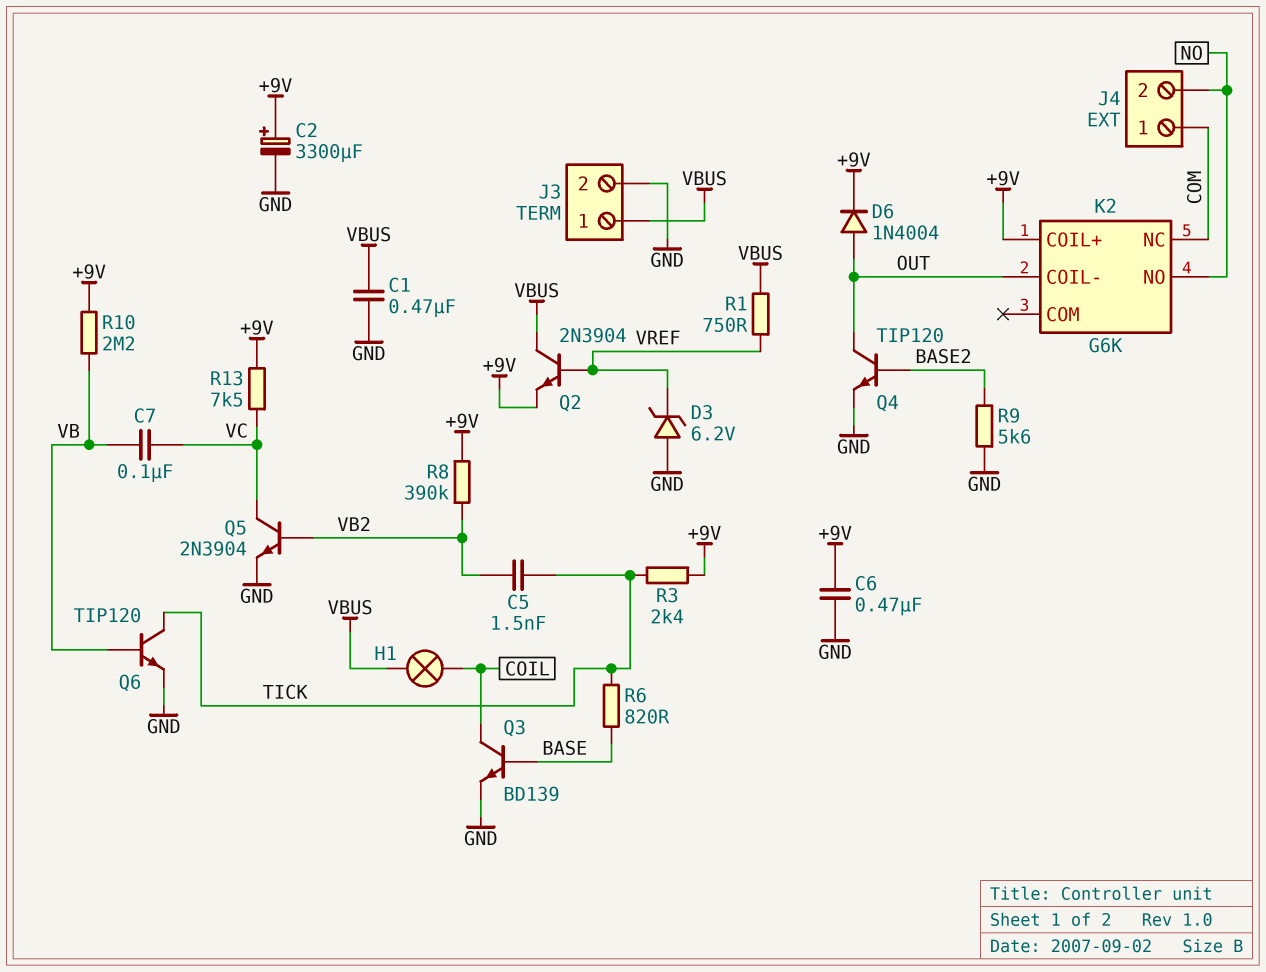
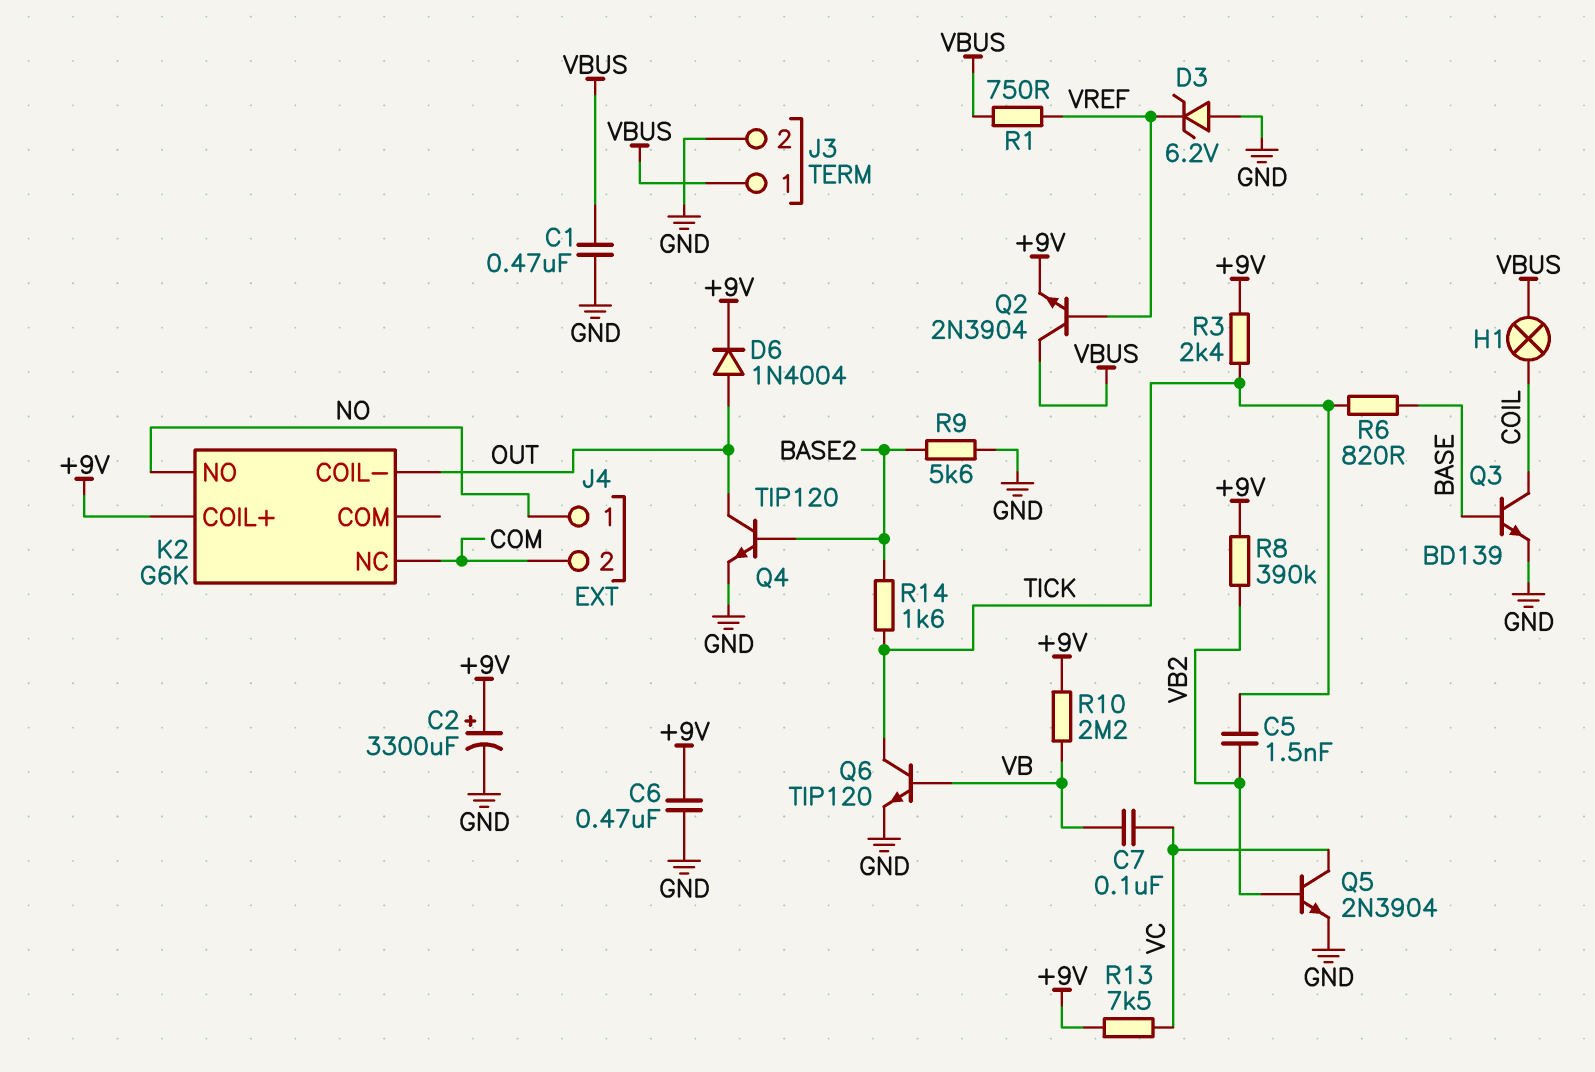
J4 pin 1: COM -> NO
J4 pin 2: NO -> COM
R14: none -> 1.6k (BASE2, TICK)

